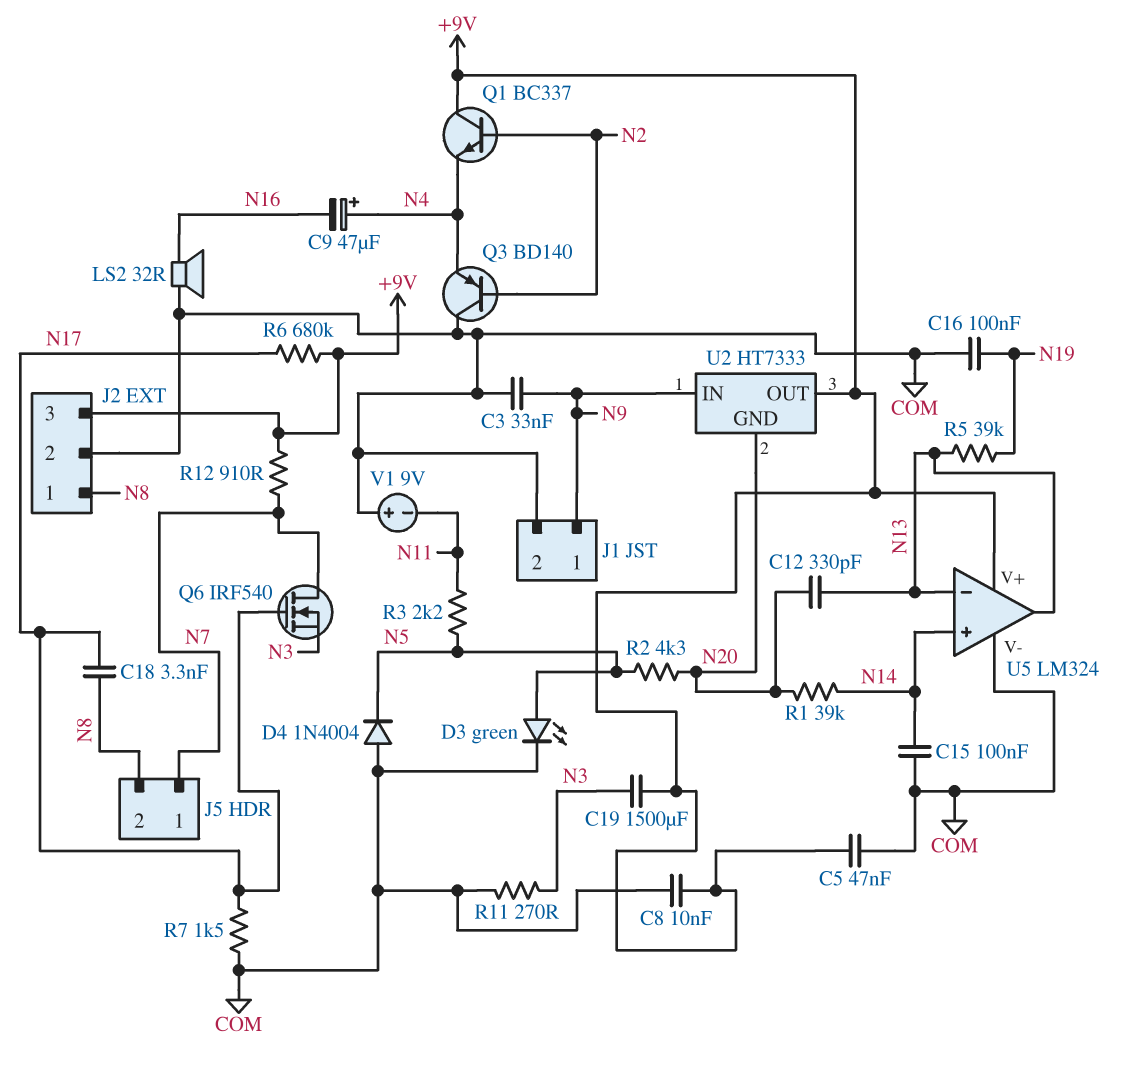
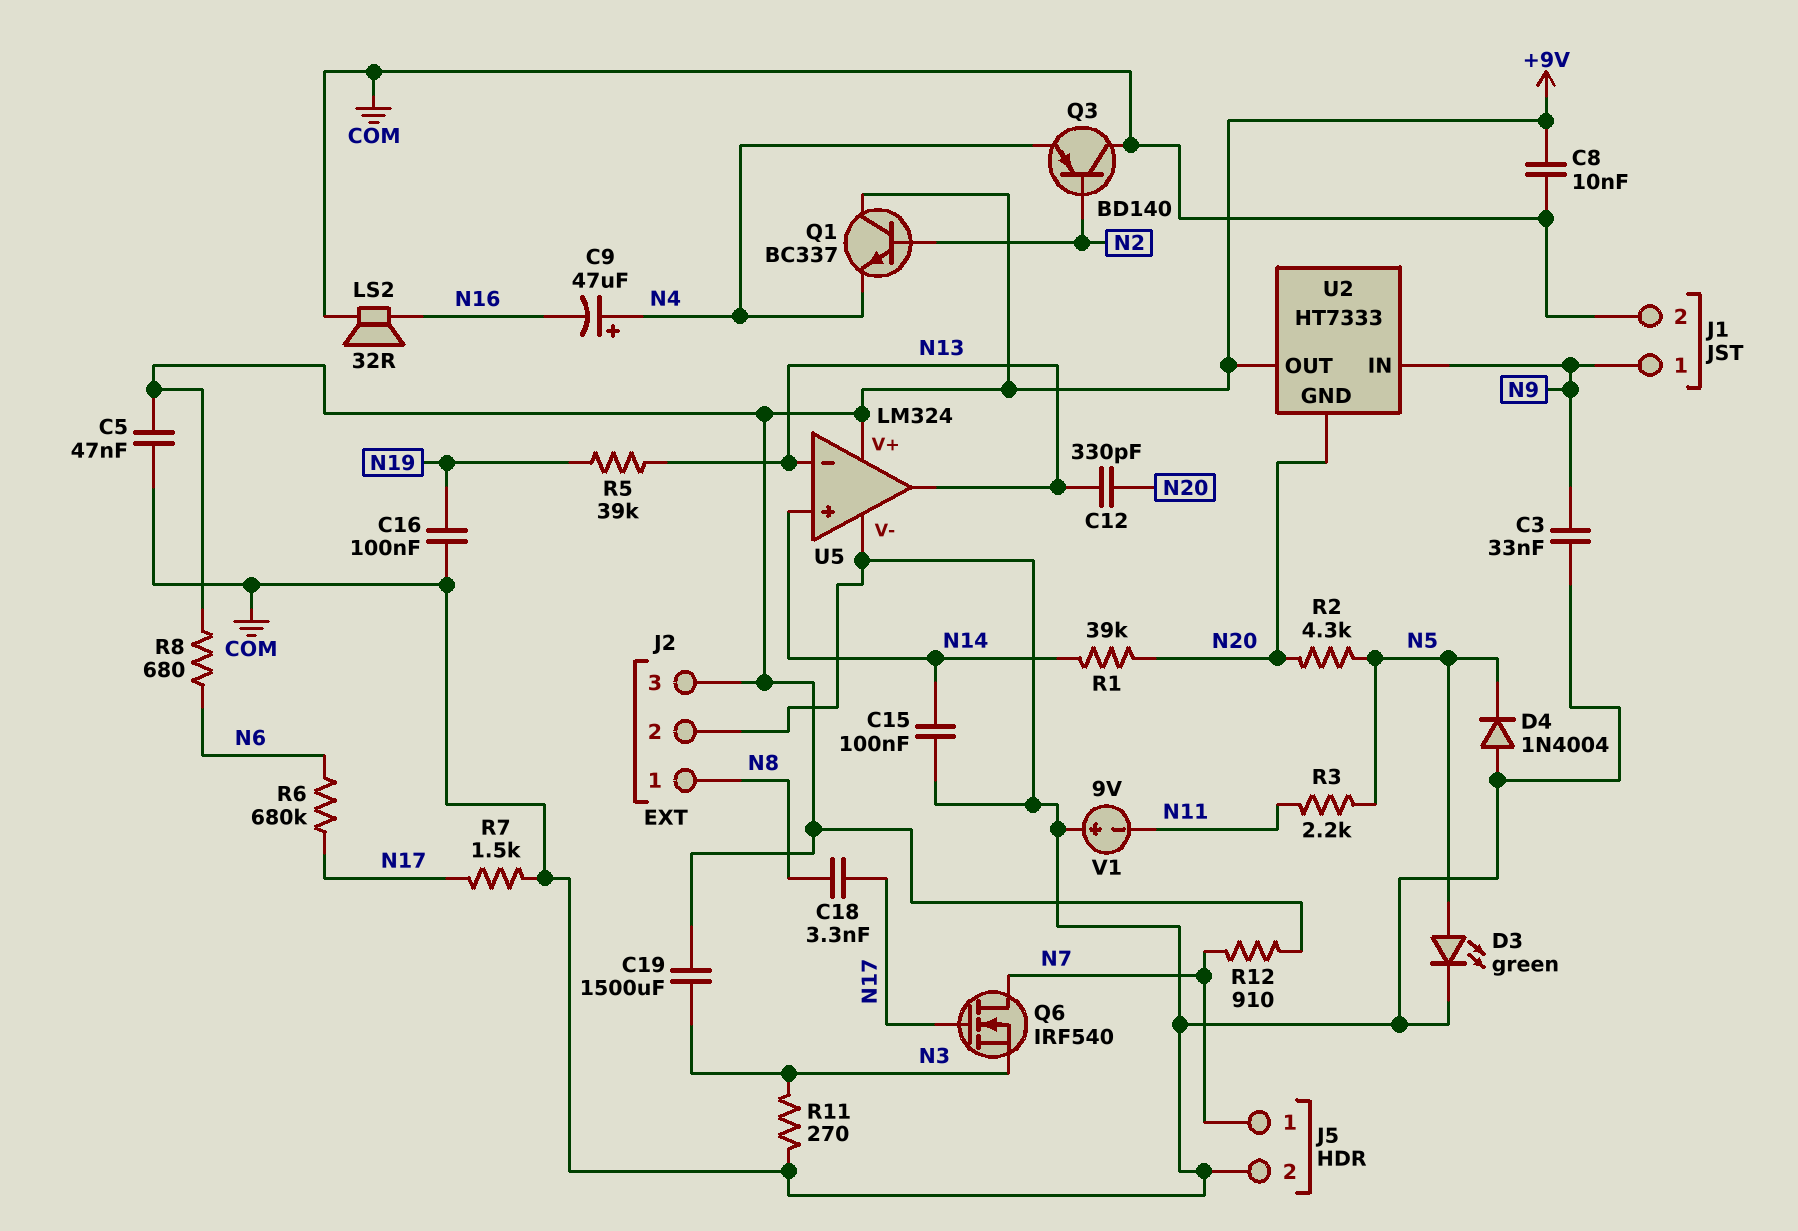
J5 pin 2: N8 -> COM
R6: 680k (+9V, N17) -> 680k (N6, N17)
R8: none -> 680 (+9V, N6)

